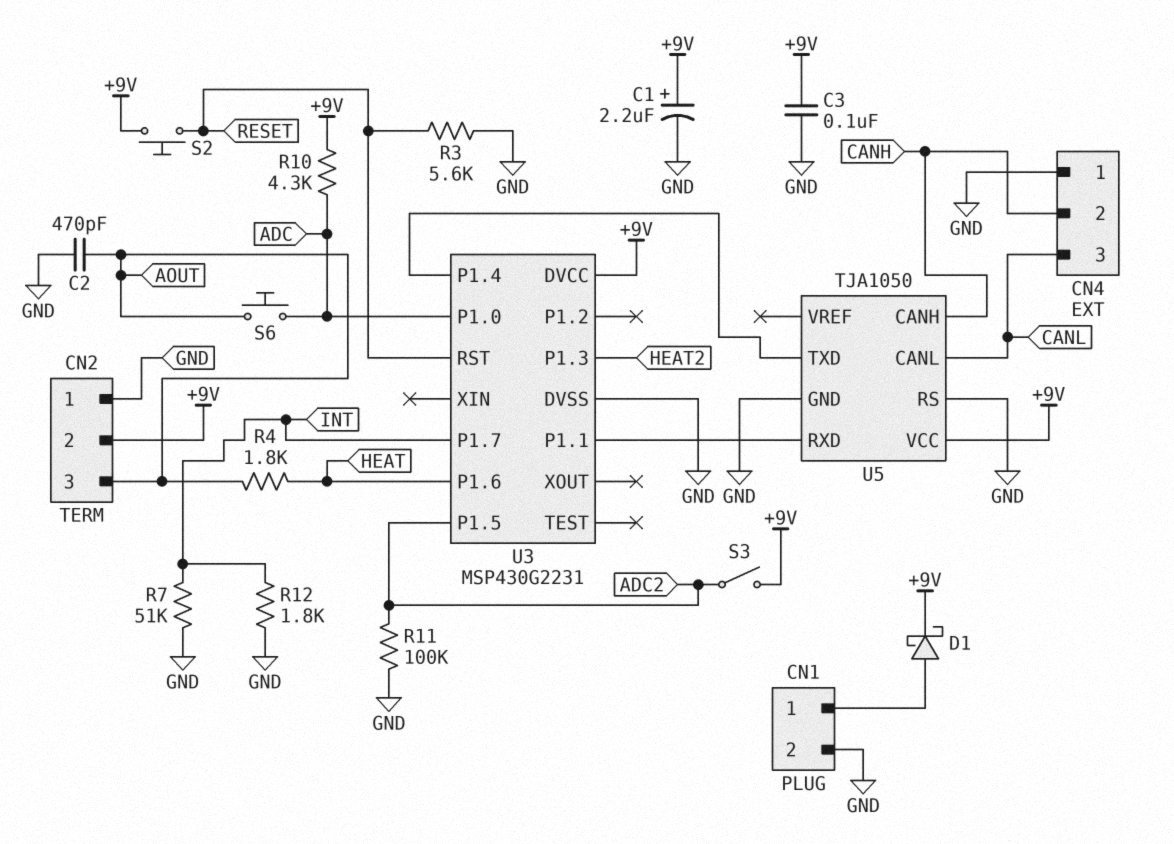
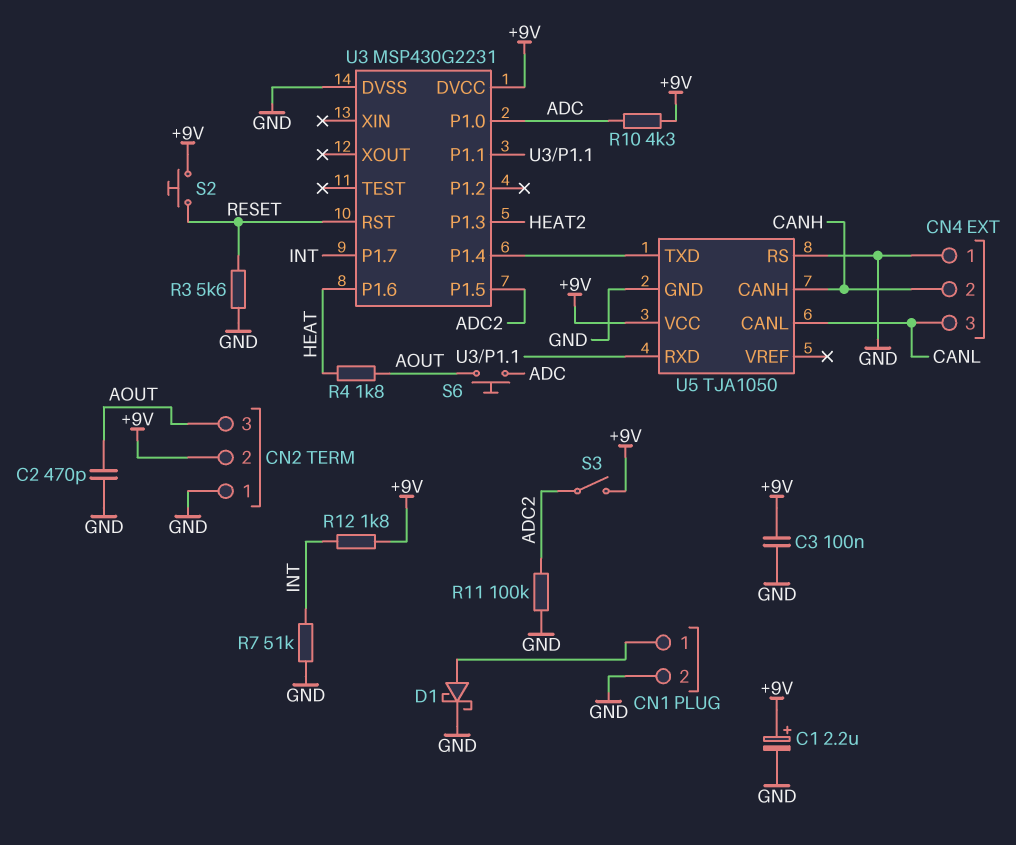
D1: schottky (A CN1/1, K +9V) -> schottky (A CN1/1, K GND)
R12: 1.8k (GND, INT) -> 1.8k (+9V, INT)

